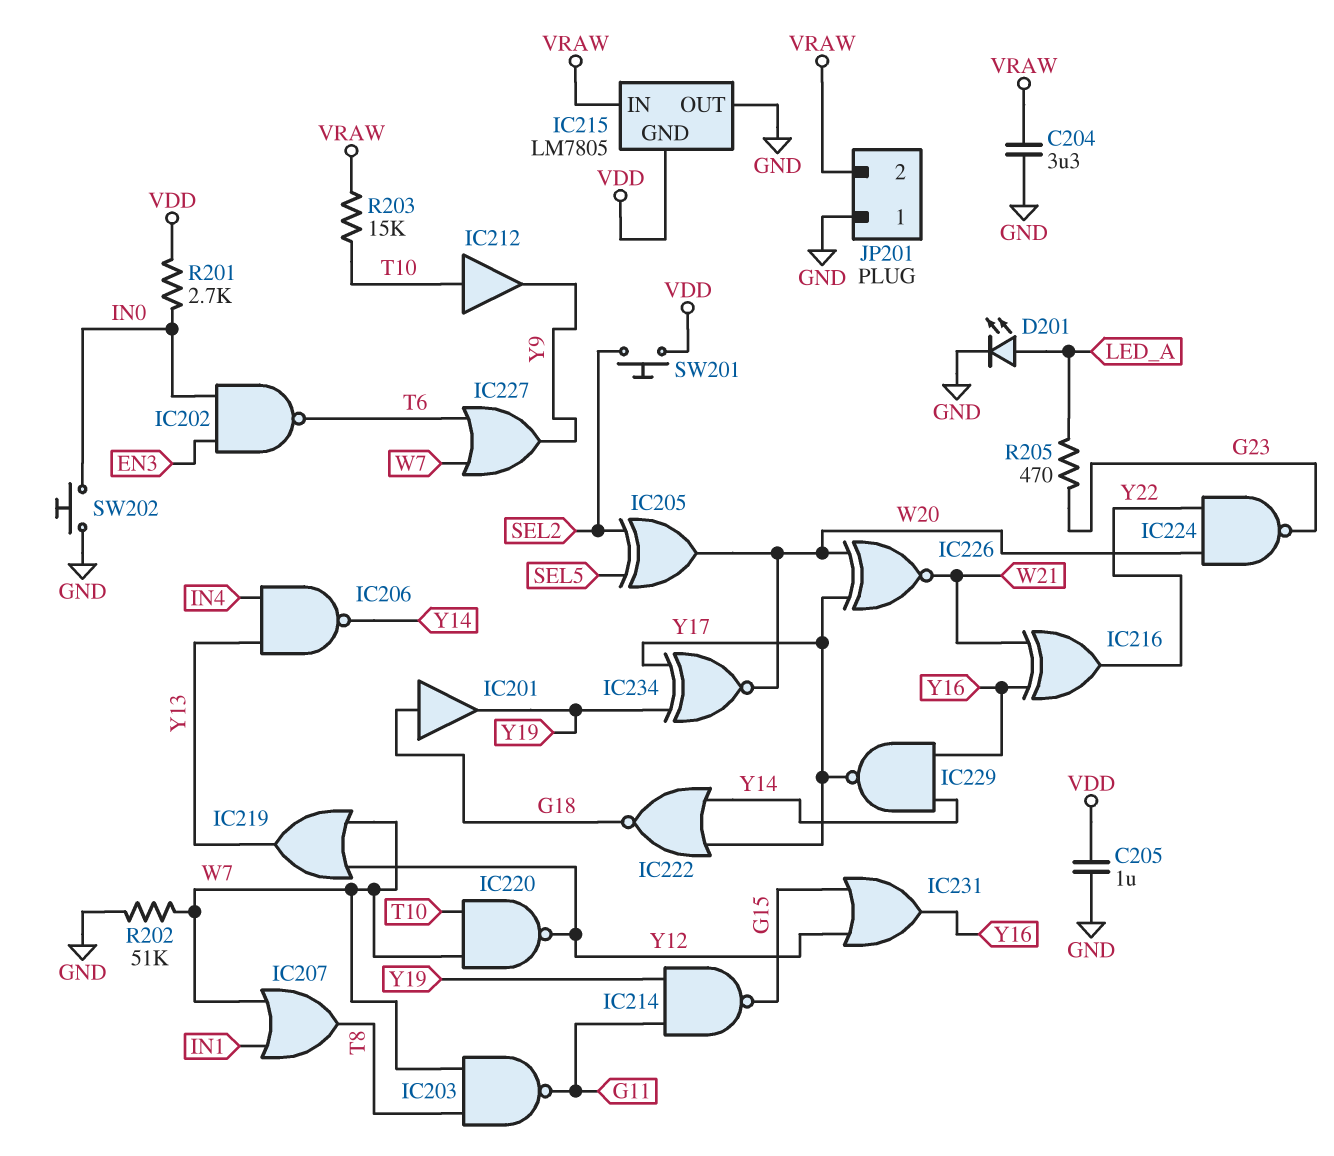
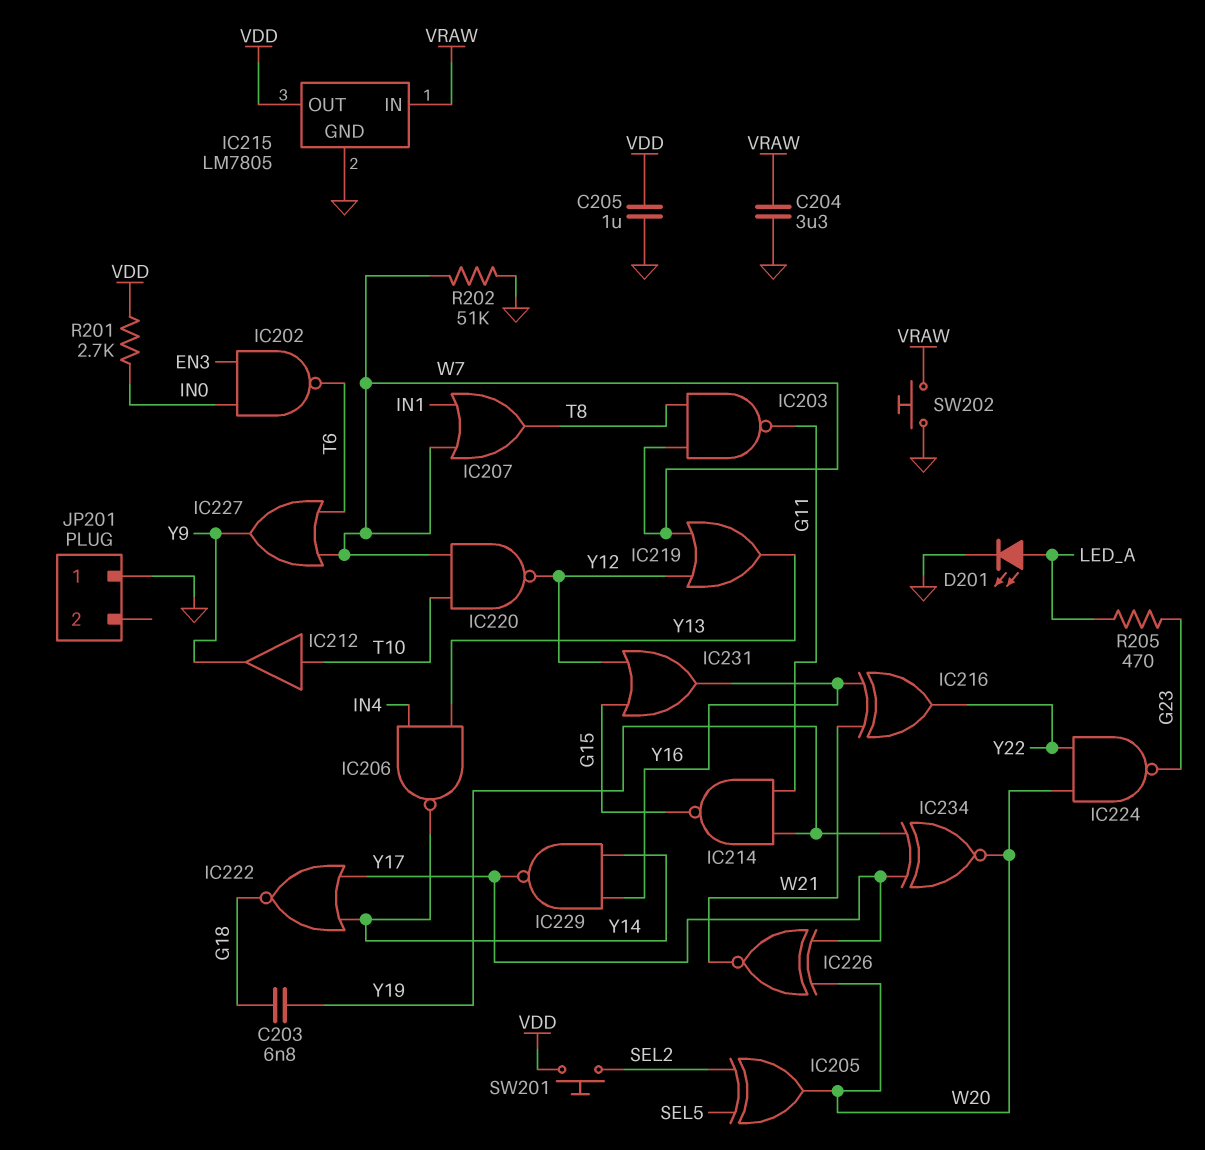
C203: none -> 6.8nF (G18, Y19)
IC201: buffer (in G18, out Y19) -> none
IC215 pin GND: VDD -> GND
IC215 pin OUT: GND -> VDD
JP201 pin 2: VRAW -> none
R203: 15k (T10, VRAW) -> none
SW202: button (GND, IN0) -> button (GND, VRAW)

